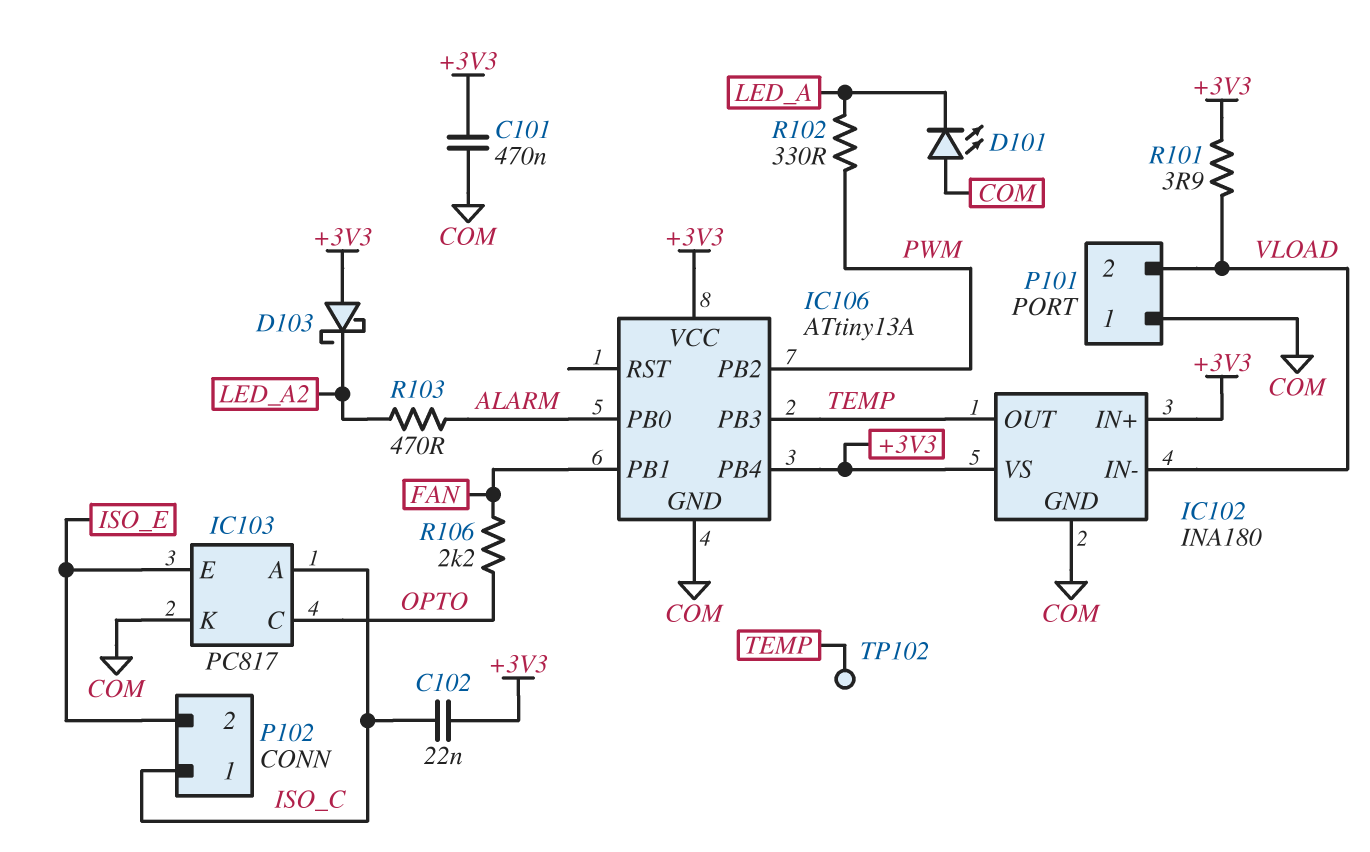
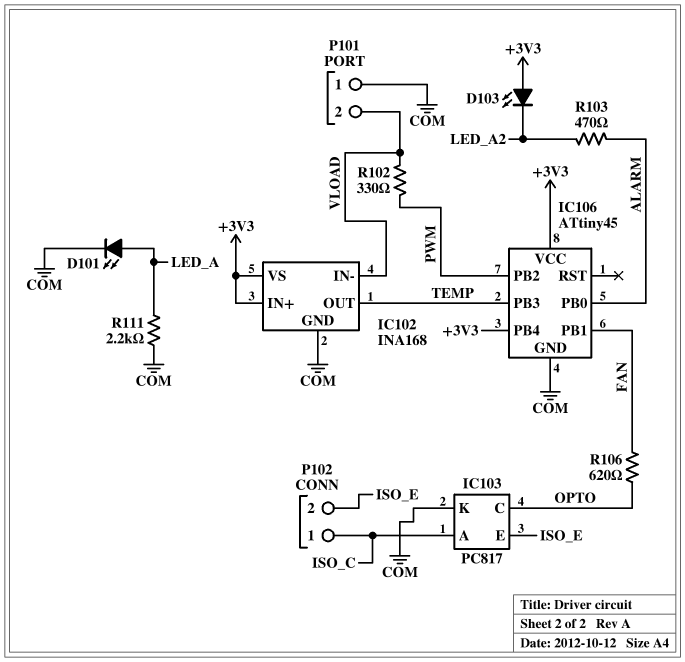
C101: 470nF (+3V3, COM) -> none
C102: 22nF (+3V3, ISO_C) -> none
D101: LED (A COM, K LED_A) -> LED (A LED_A, K COM)
D103: schottky (A +3V3, K LED_A2) -> LED (A +3V3, K LED_A2)
IC102: INA180 -> INA168
IC106: ATtiny13A -> ATtiny45
R101: 3.9 (+3V3, VLOAD) -> none
R102: 330 (LED_A, PWM) -> 330 (PWM, VLOAD)
R106: 2.2k (FAN, OPTO) -> 620 (FAN, OPTO)
R111: none -> 2.2k (COM, LED_A)
TP102: test point (TEMP) -> none

